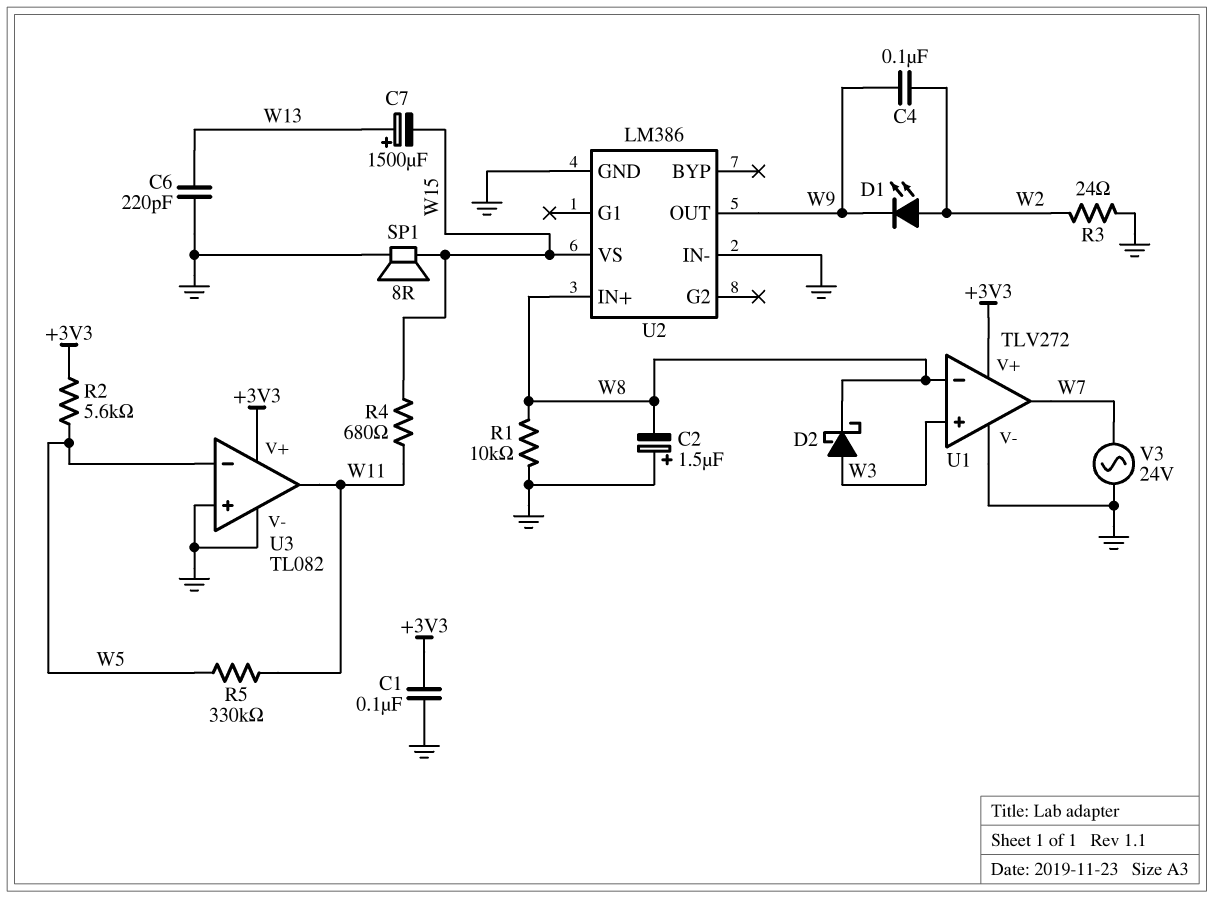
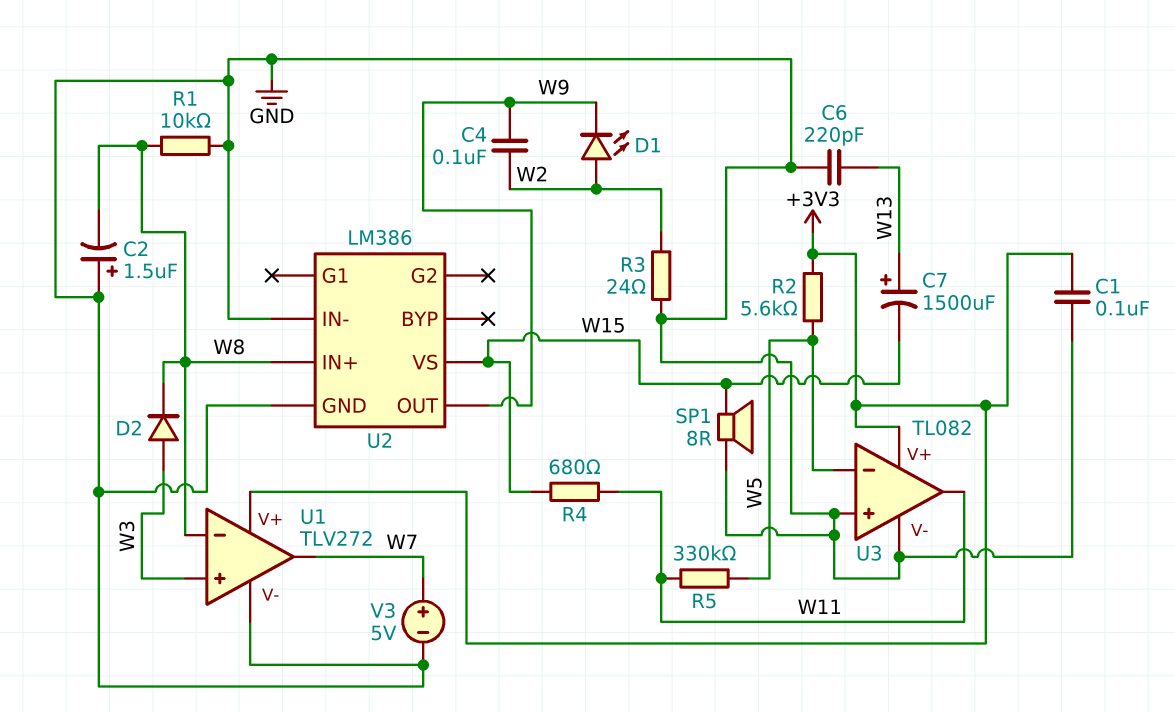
D2: schottky (A W3, K W8) -> diode (A W3, K W8)
V3: AC 24V (GND, W7) -> 5V (plus W7, minus GND)

